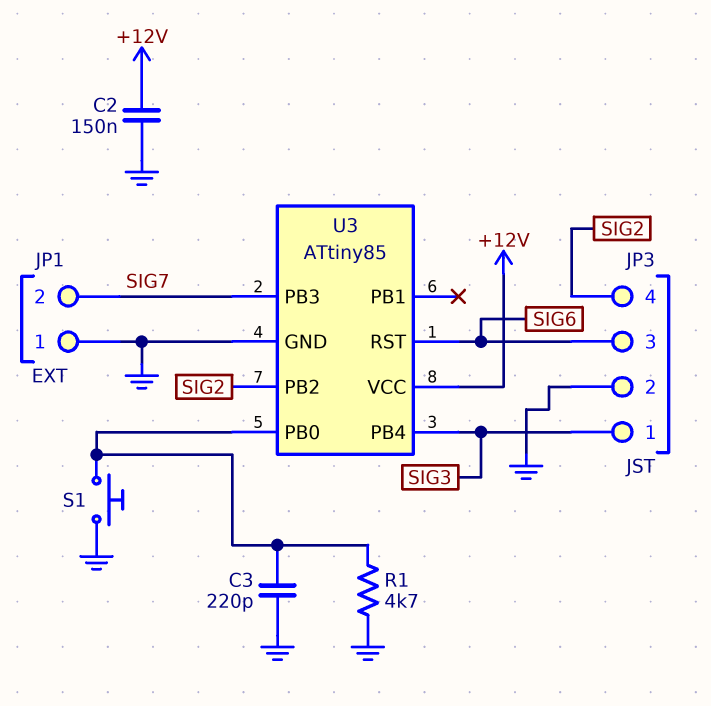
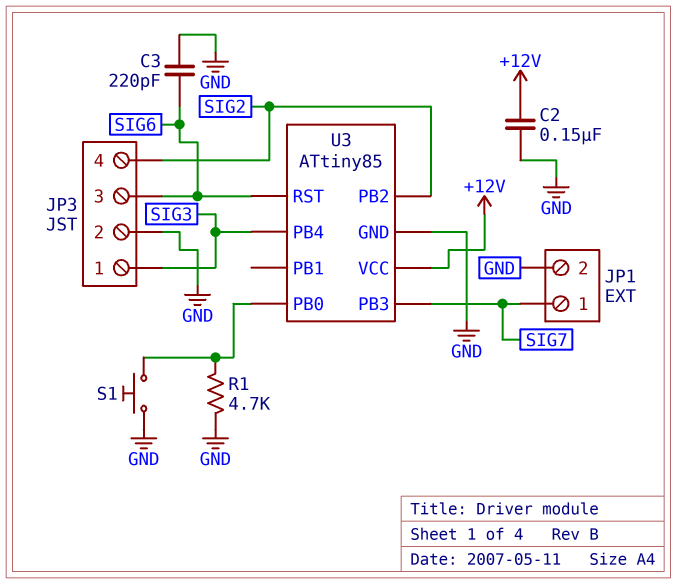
C3: 220pF (GND, U3/PB0) -> 220pF (GND, SIG6)
JP1 pin 1: GND -> SIG7
JP1 pin 2: SIG7 -> GND

